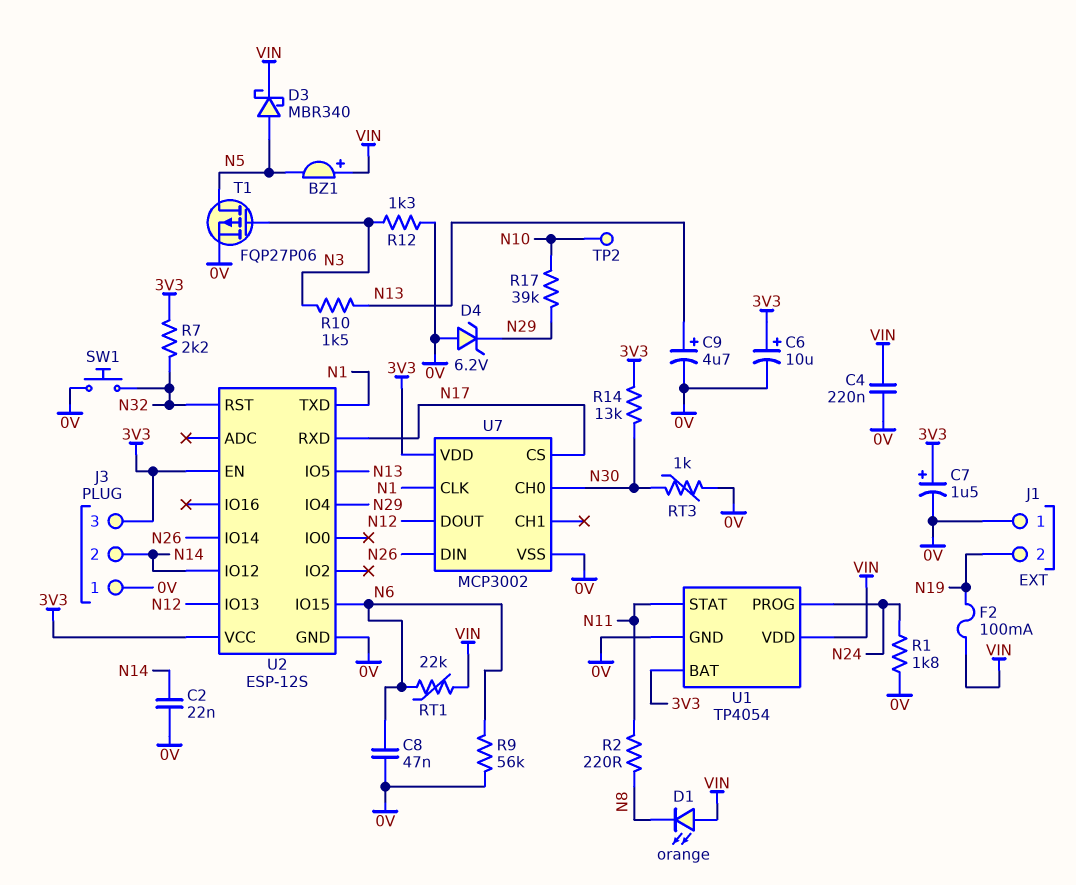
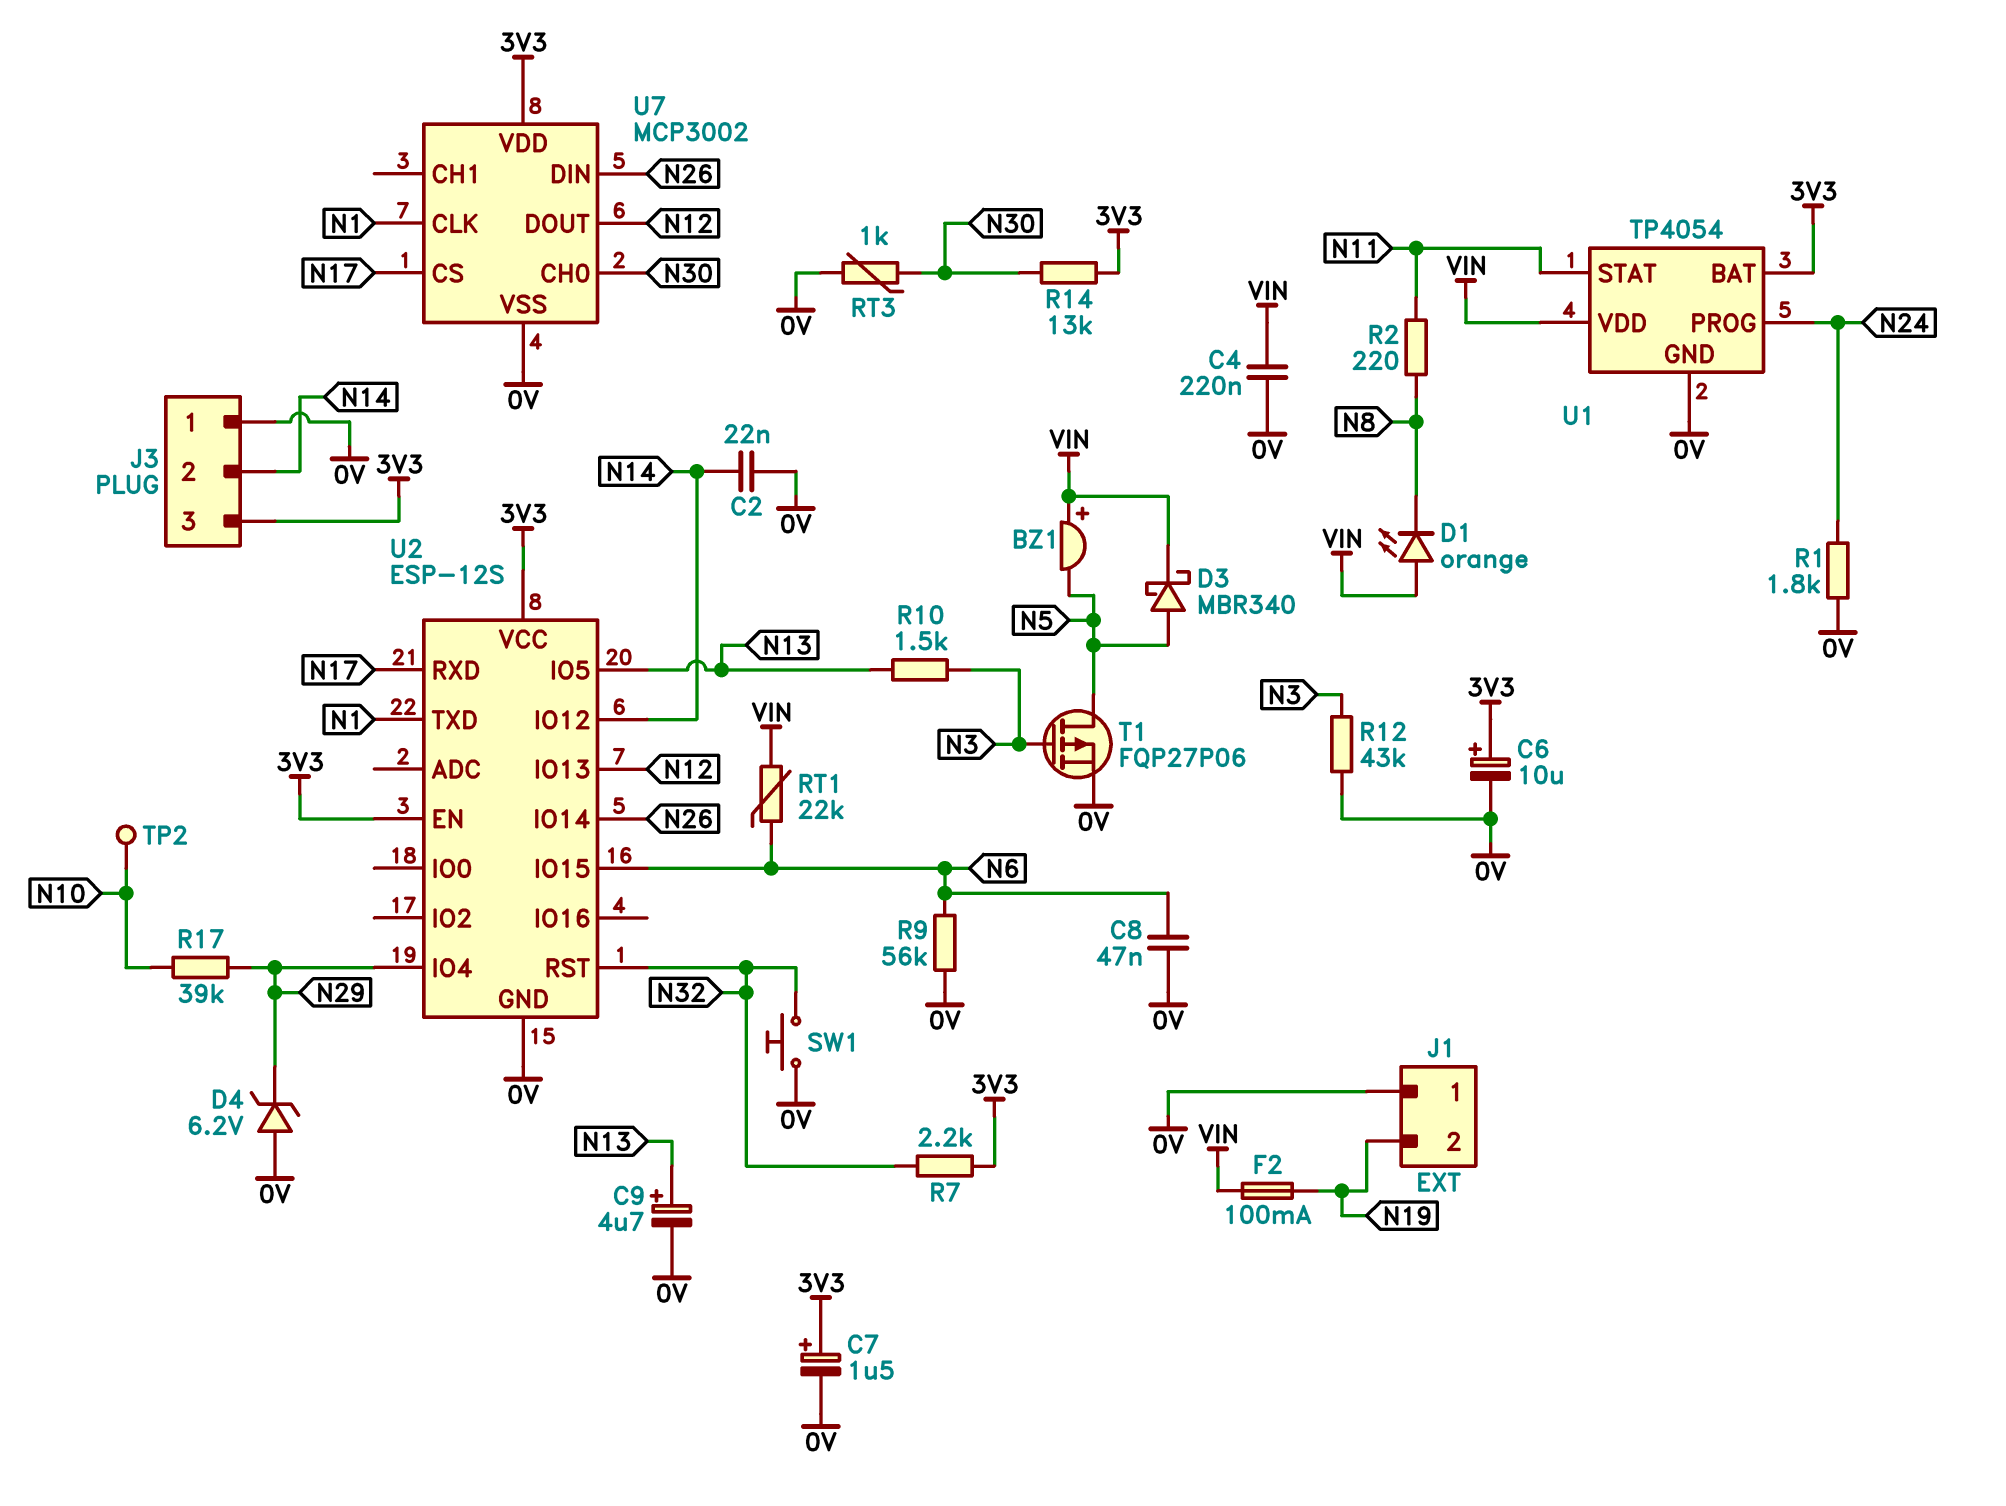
R12: 1.3k (0V, N3) -> 43k (0V, N3)

